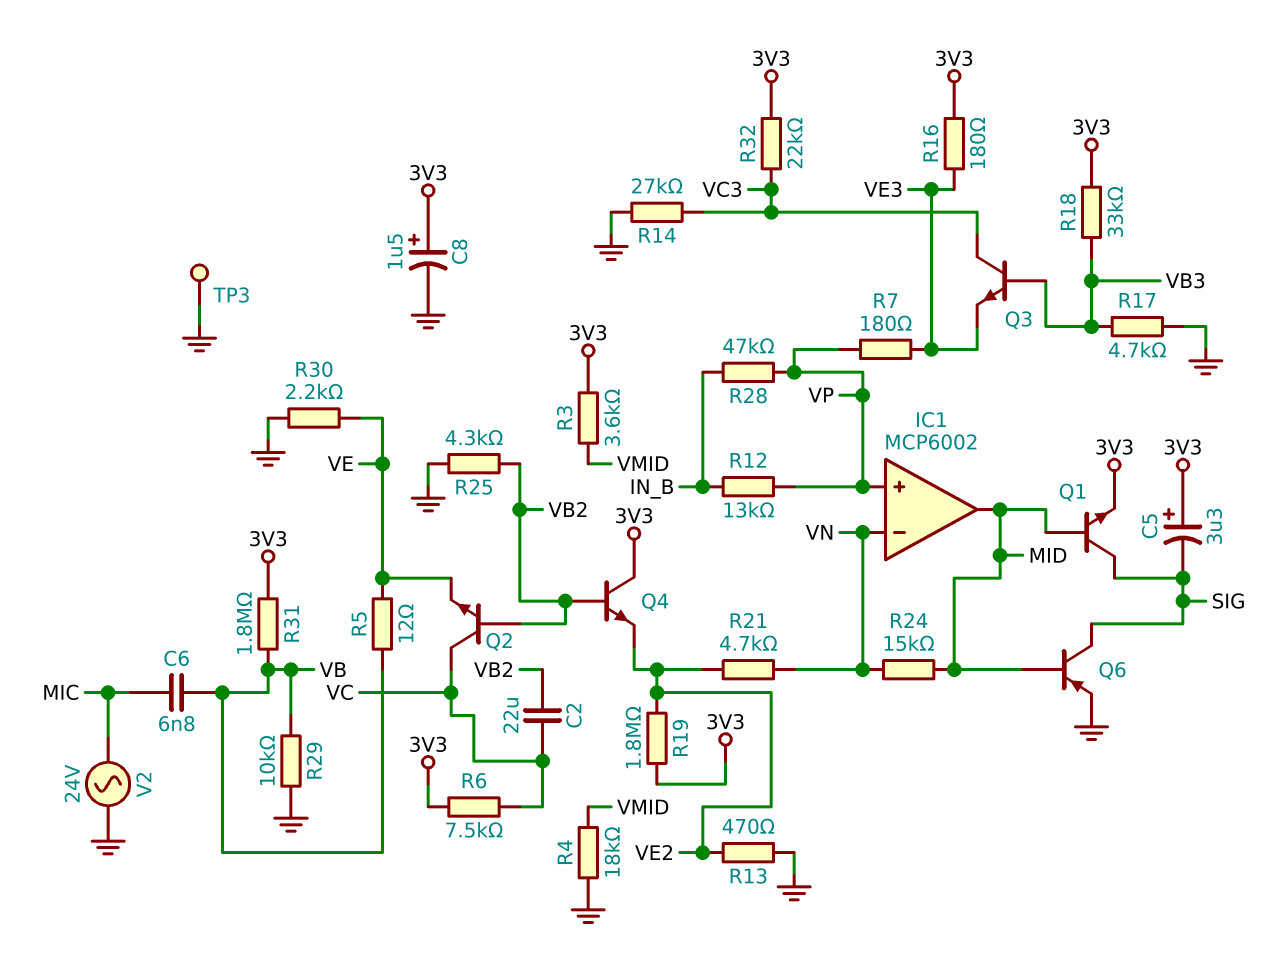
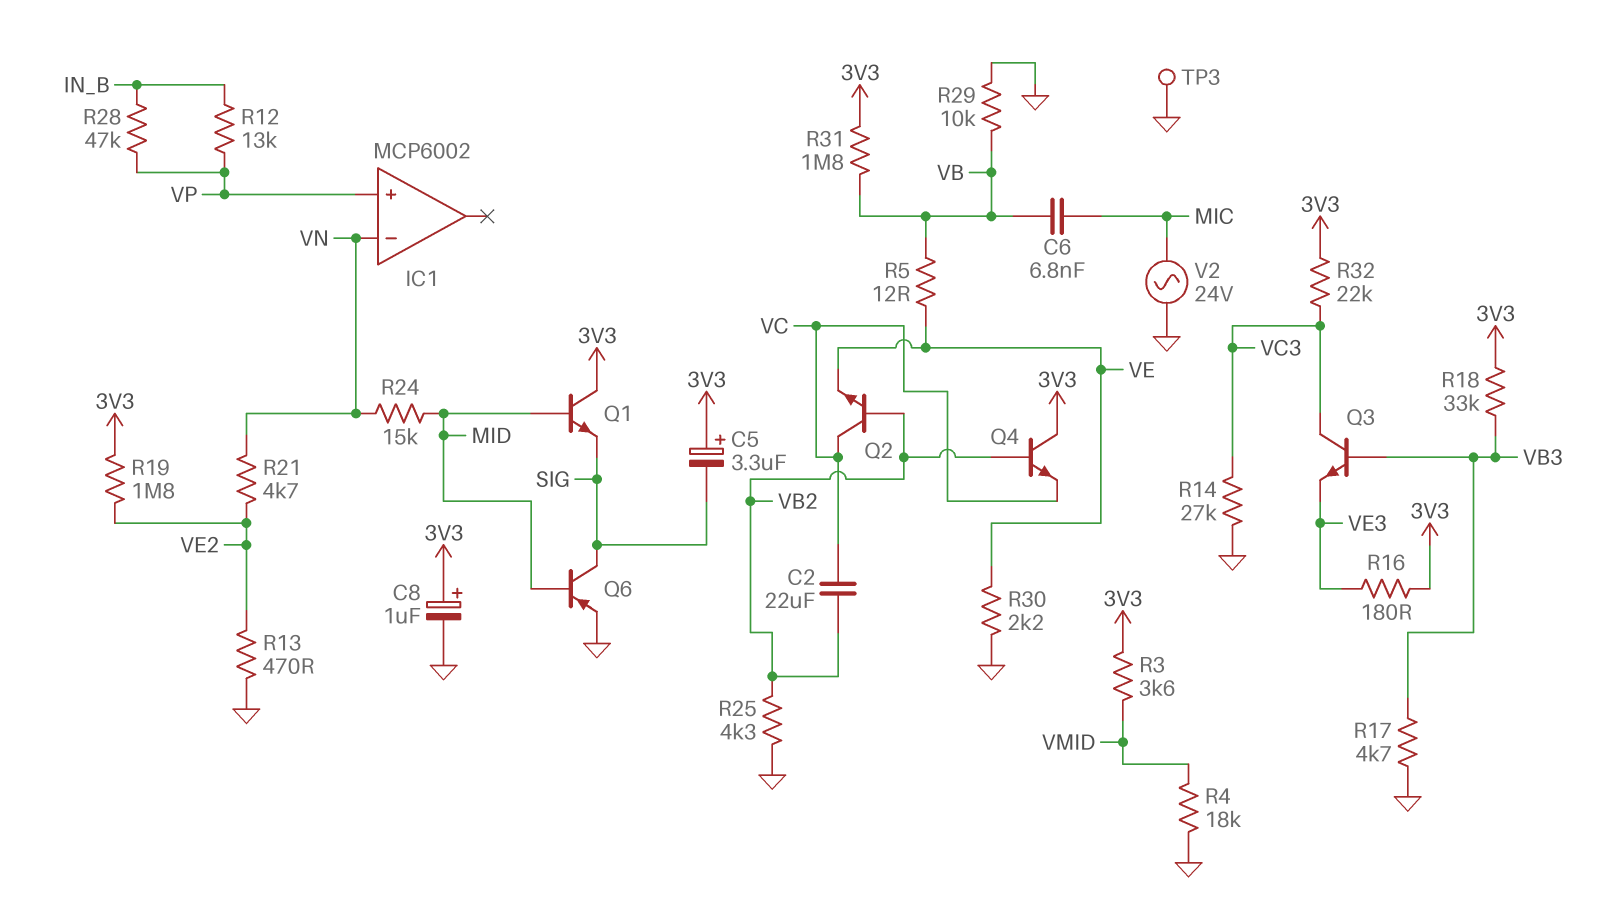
C8: 1.5uF (plus 3V3, minus GND) -> 1uF (plus 3V3, minus GND)
IC1 pin out: MID -> none
Q1: NPN (B MID, C SIG, E 3V3) -> NPN (B MID, C 3V3, E SIG)
Q4: NPN (B VB2, C 3V3, E VE2) -> NPN (B VB2, C 3V3, E VC)
R6: 7.5k (3V3, VC) -> none
R7: 180 (VE3, VP) -> none

